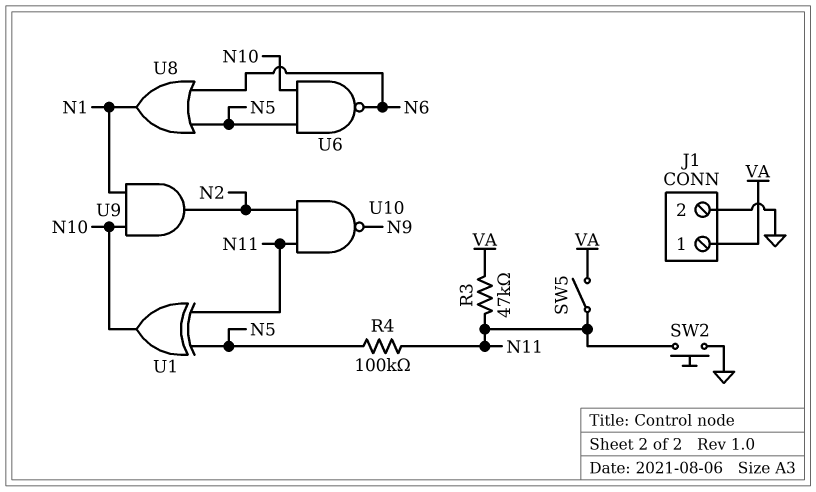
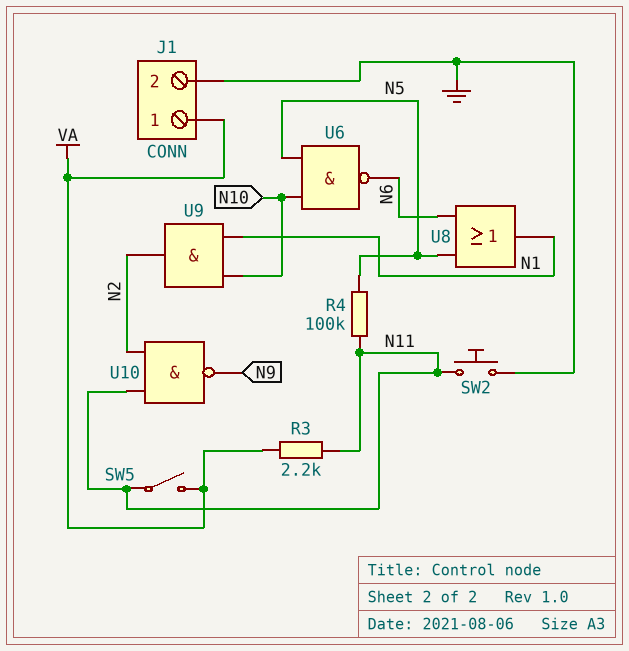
R3: 47k (N11, VA) -> 2.2k (N11, VA)
U1: XOR (in N5, in N11, out N10) -> none

